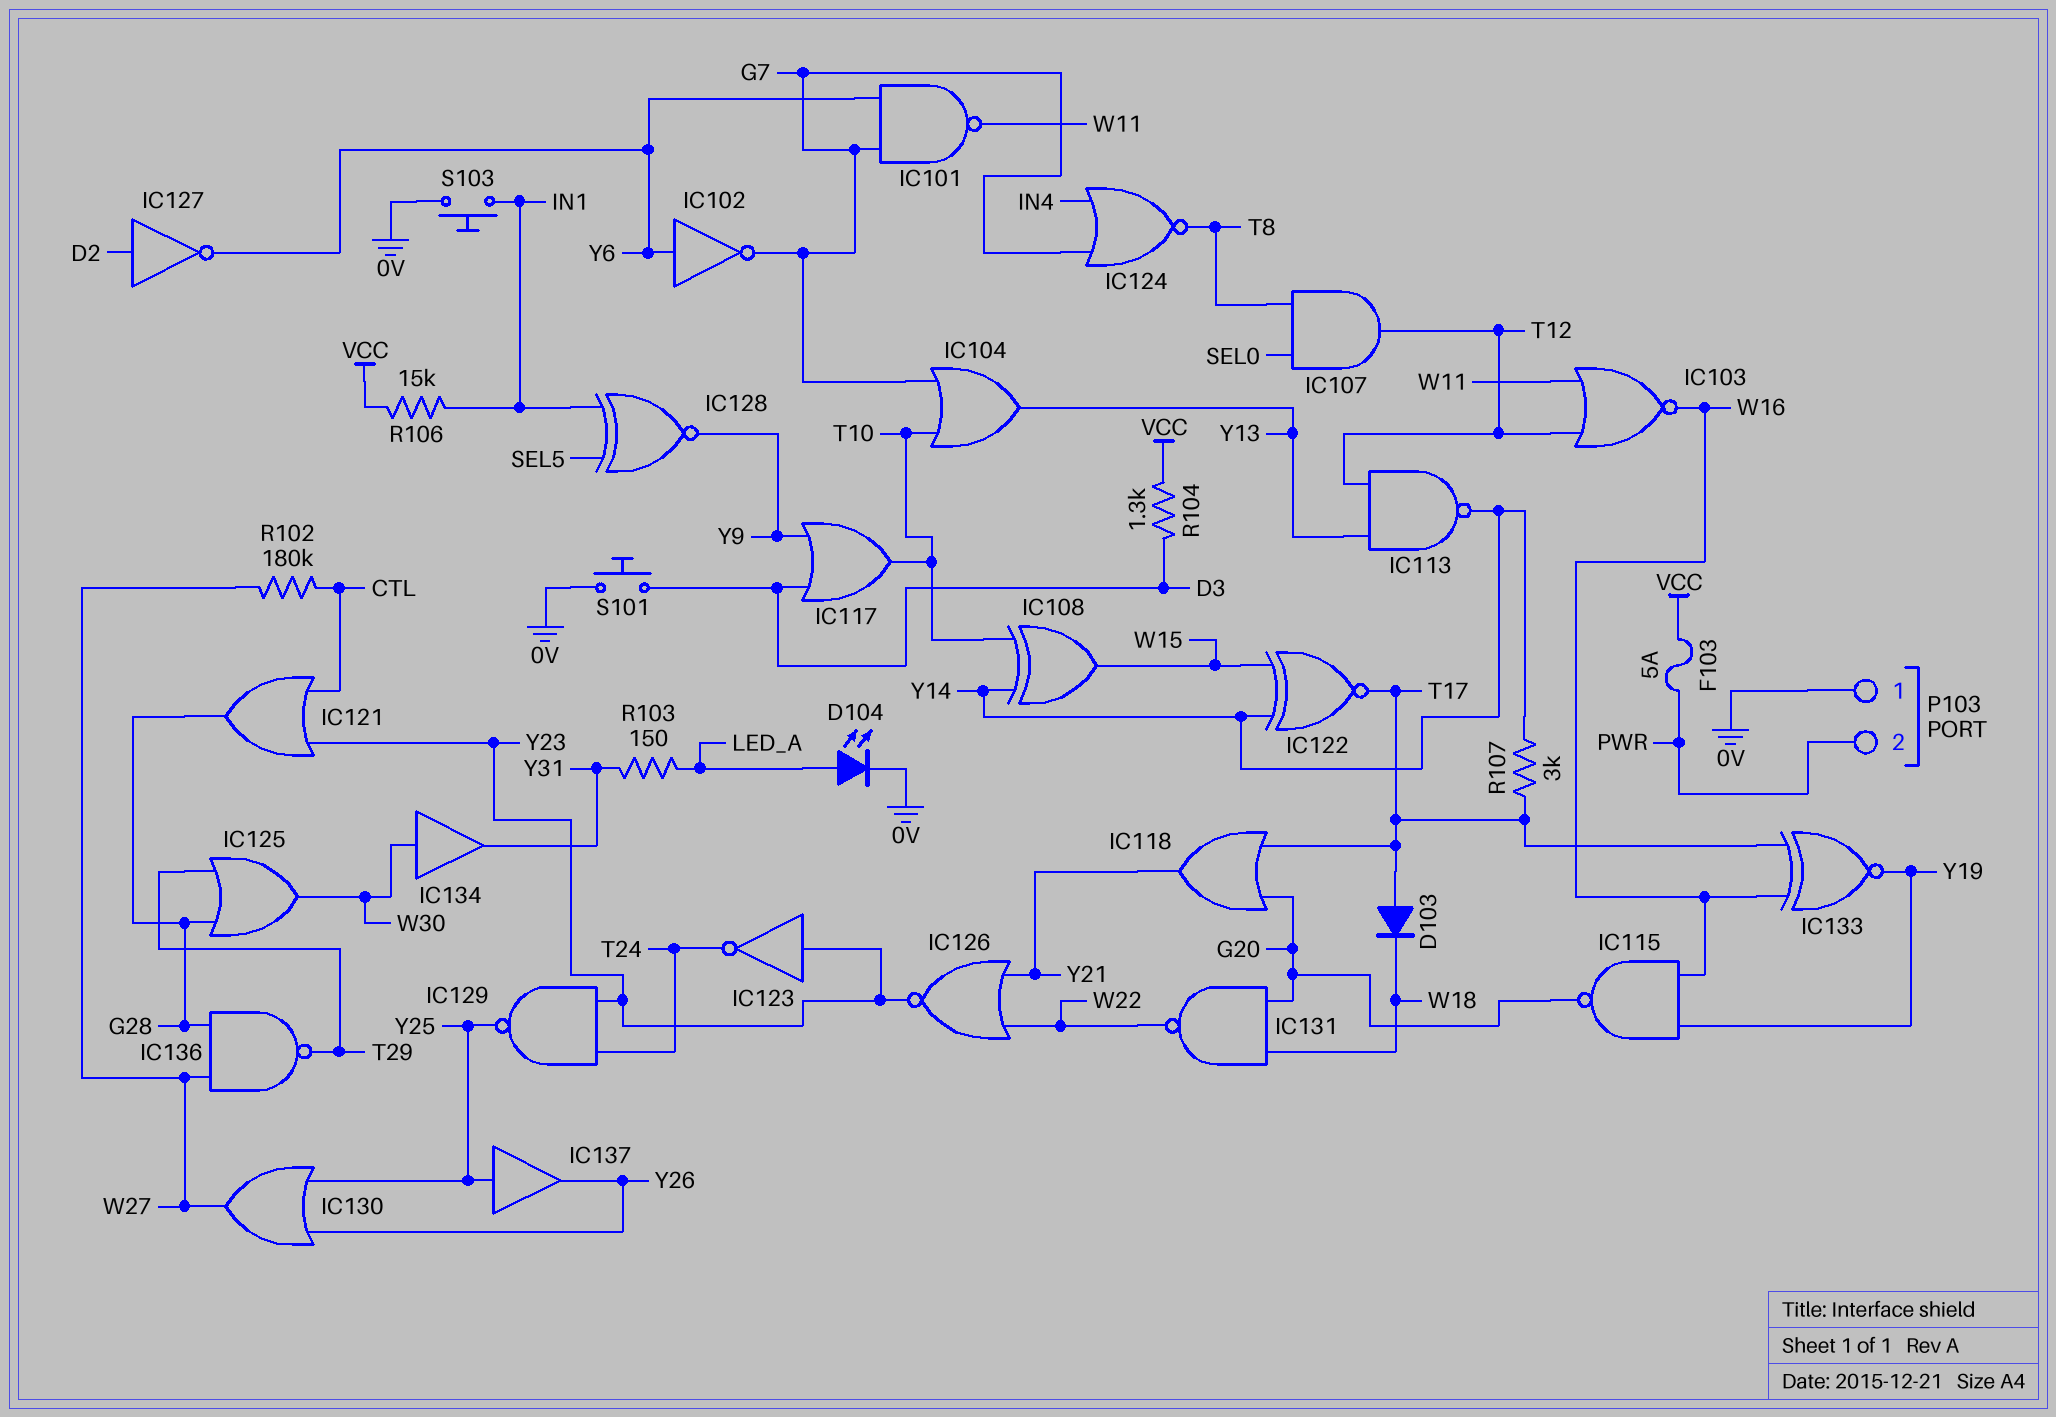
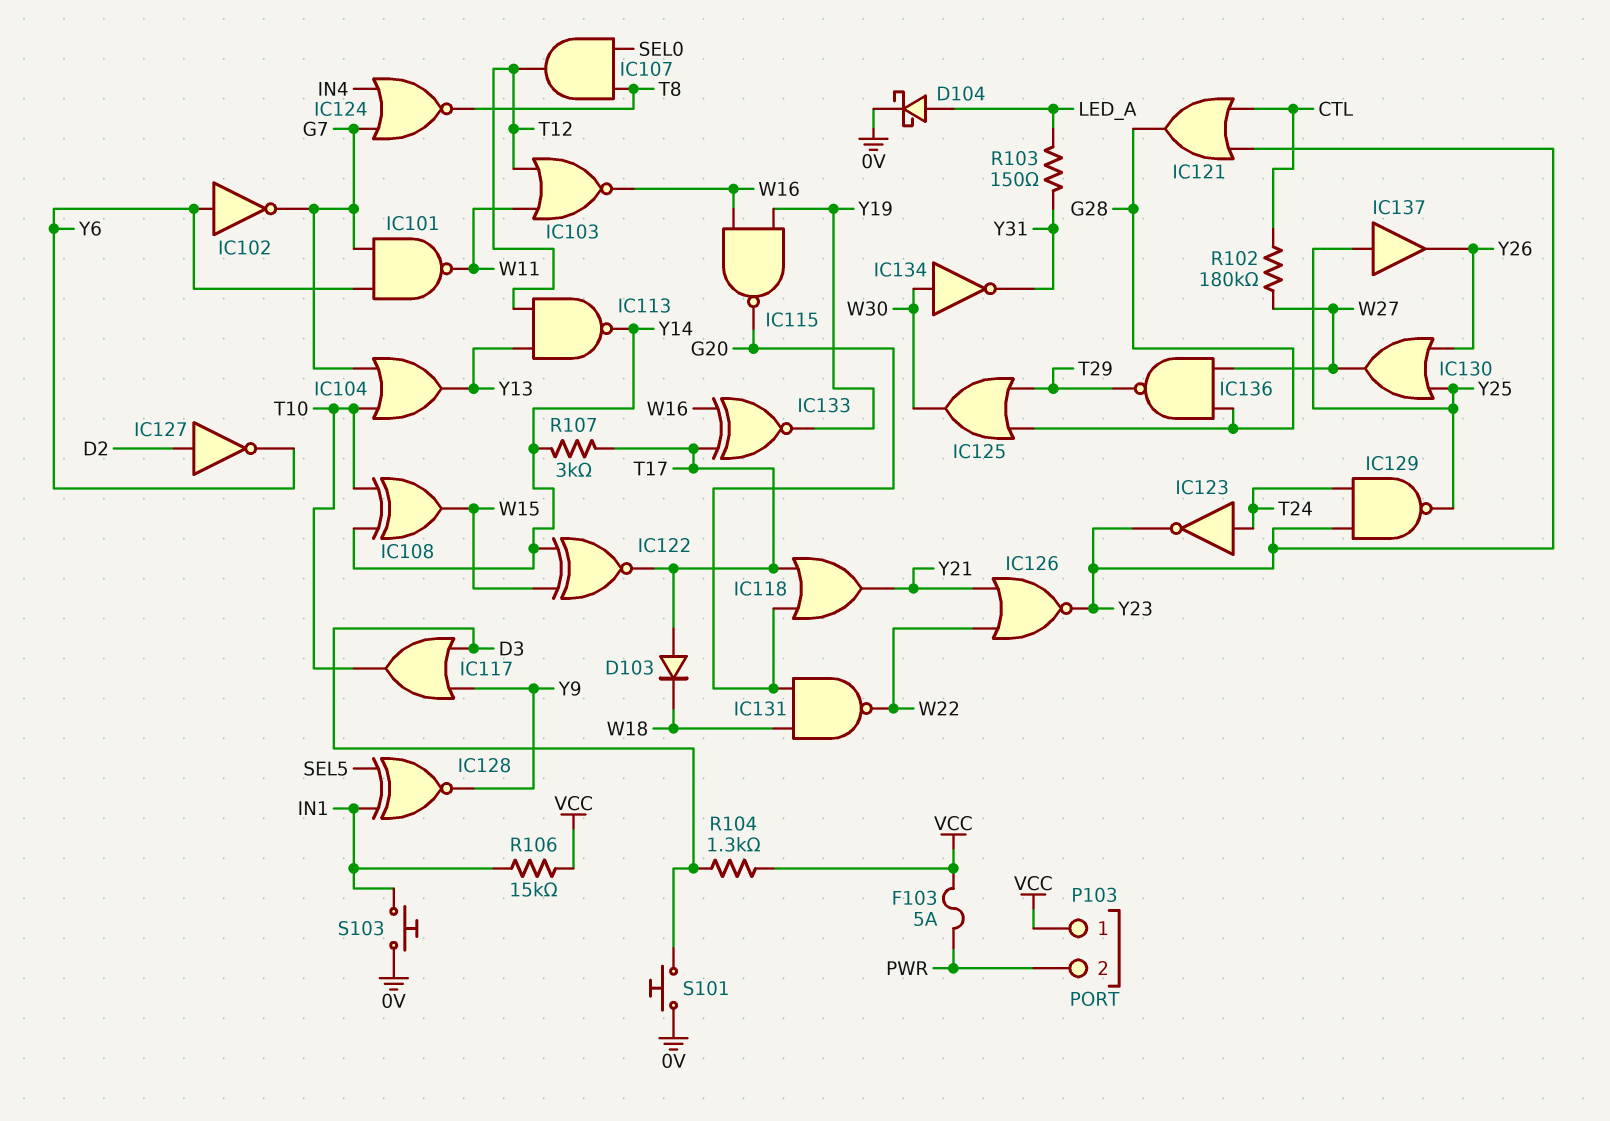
D104: LED (A LED_A, K 0V) -> schottky (A LED_A, K 0V)
IC123: NOT (in Y23, out T24) -> NOT (in T24, out Y23)
IC134: buffer (in W30, out Y31) -> NOT (in W30, out Y31)
P103 pin 1: 0V -> VCC

